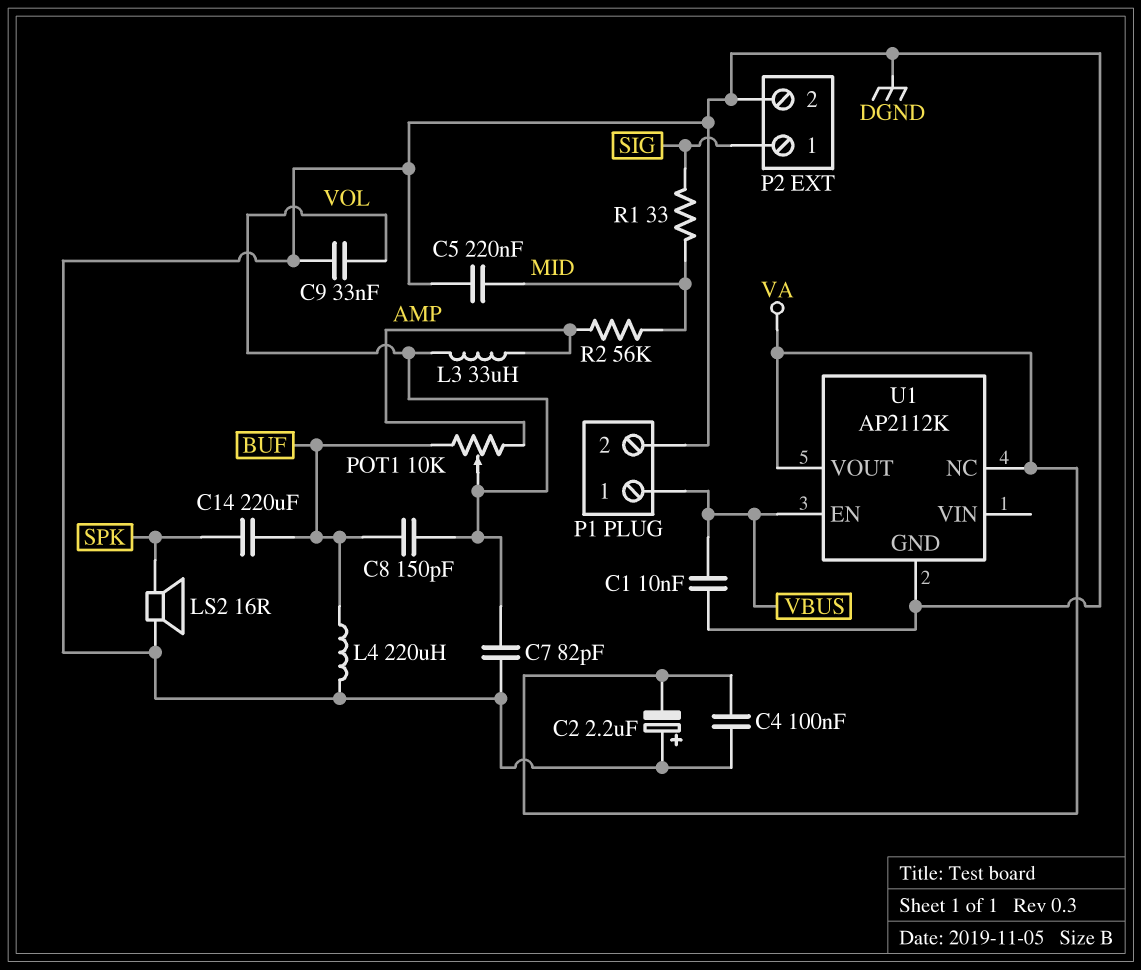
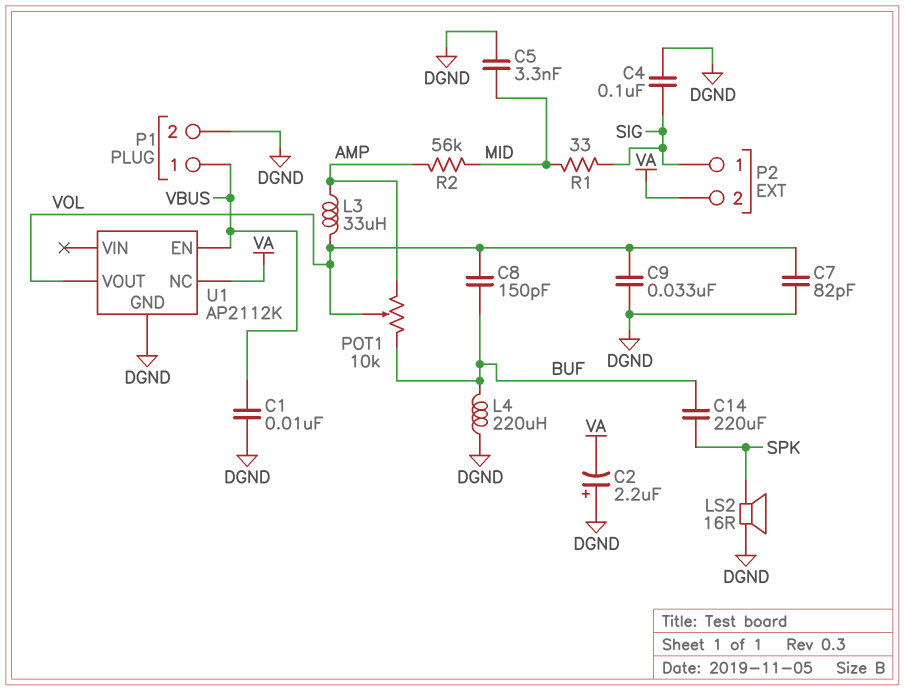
C4: 100nF (DGND, VA) -> 100nF (DGND, SIG)
C5: 220nF (DGND, MID) -> 3.3nF (DGND, MID)
P2 pin 2: DGND -> VA
U1 pin VOUT: VA -> VOL

